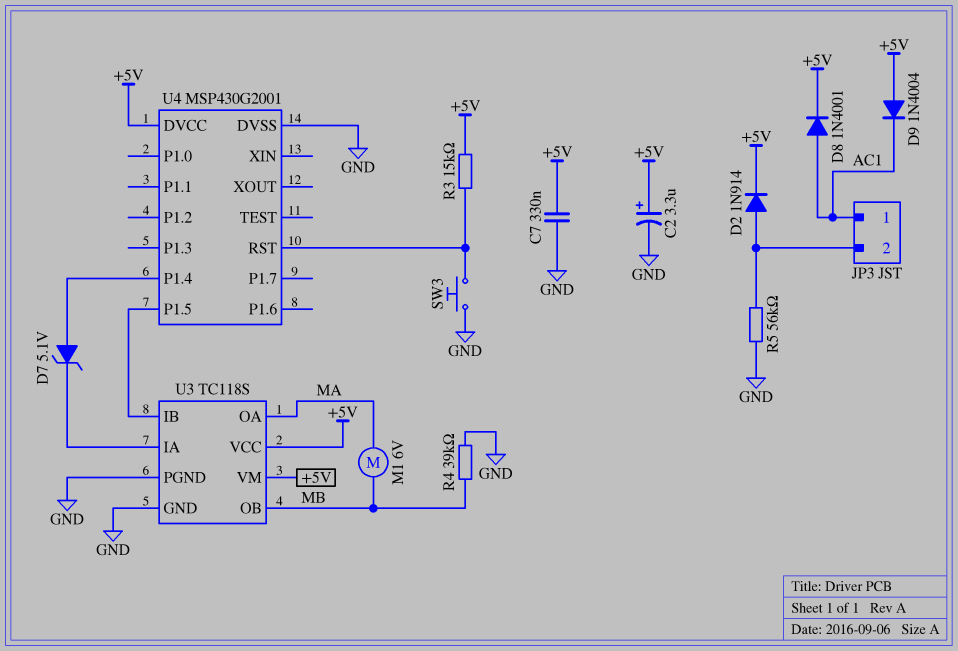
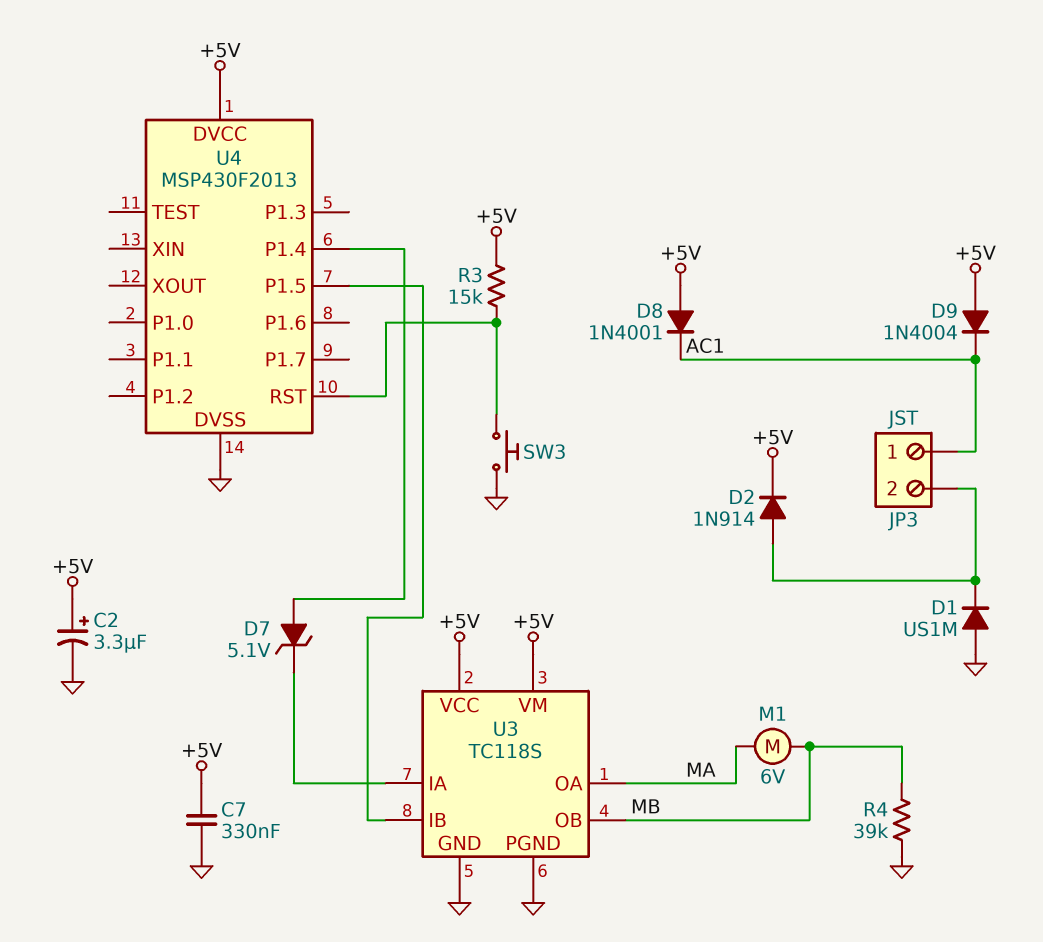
D1: none -> diode US1M (A GND, K JP3/2)
D8: diode 1N4001 (A AC1, K +5V) -> diode 1N4001 (A +5V, K AC1)
R5: 56k (GND, JP3/2) -> none
U4: MSP430G2001 -> MSP430F2013

